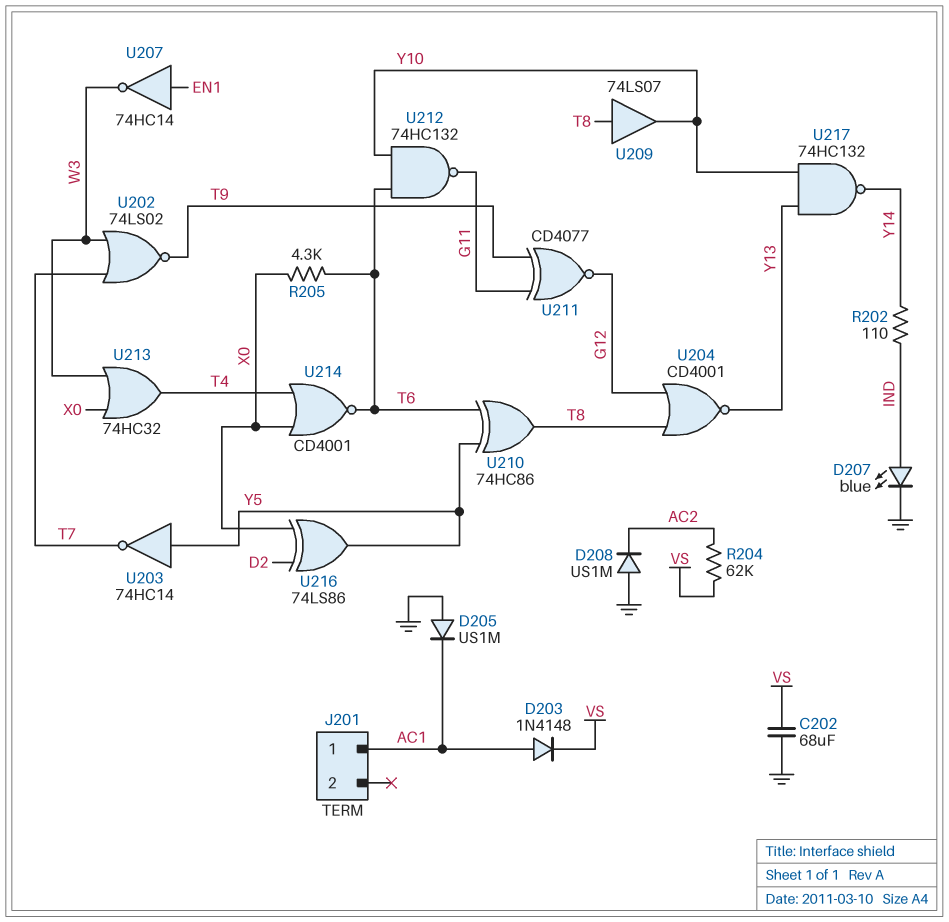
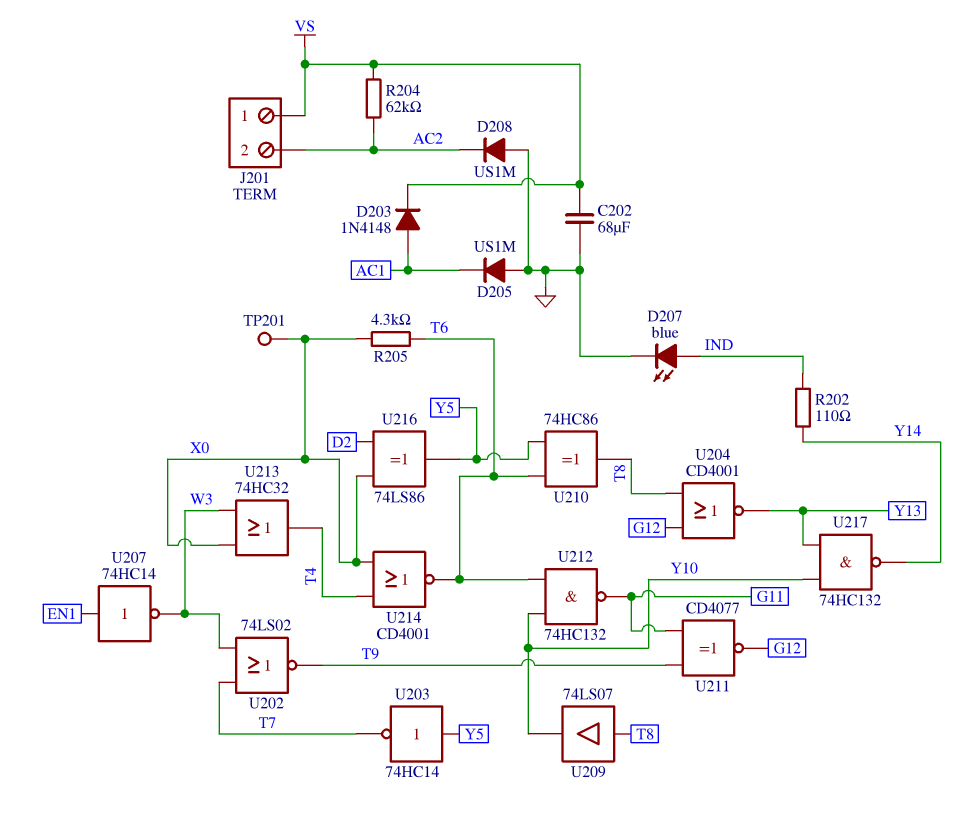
J201 pin 1: AC1 -> VS
J201 pin 2: none -> AC2
TP201: none -> test point (X0)

